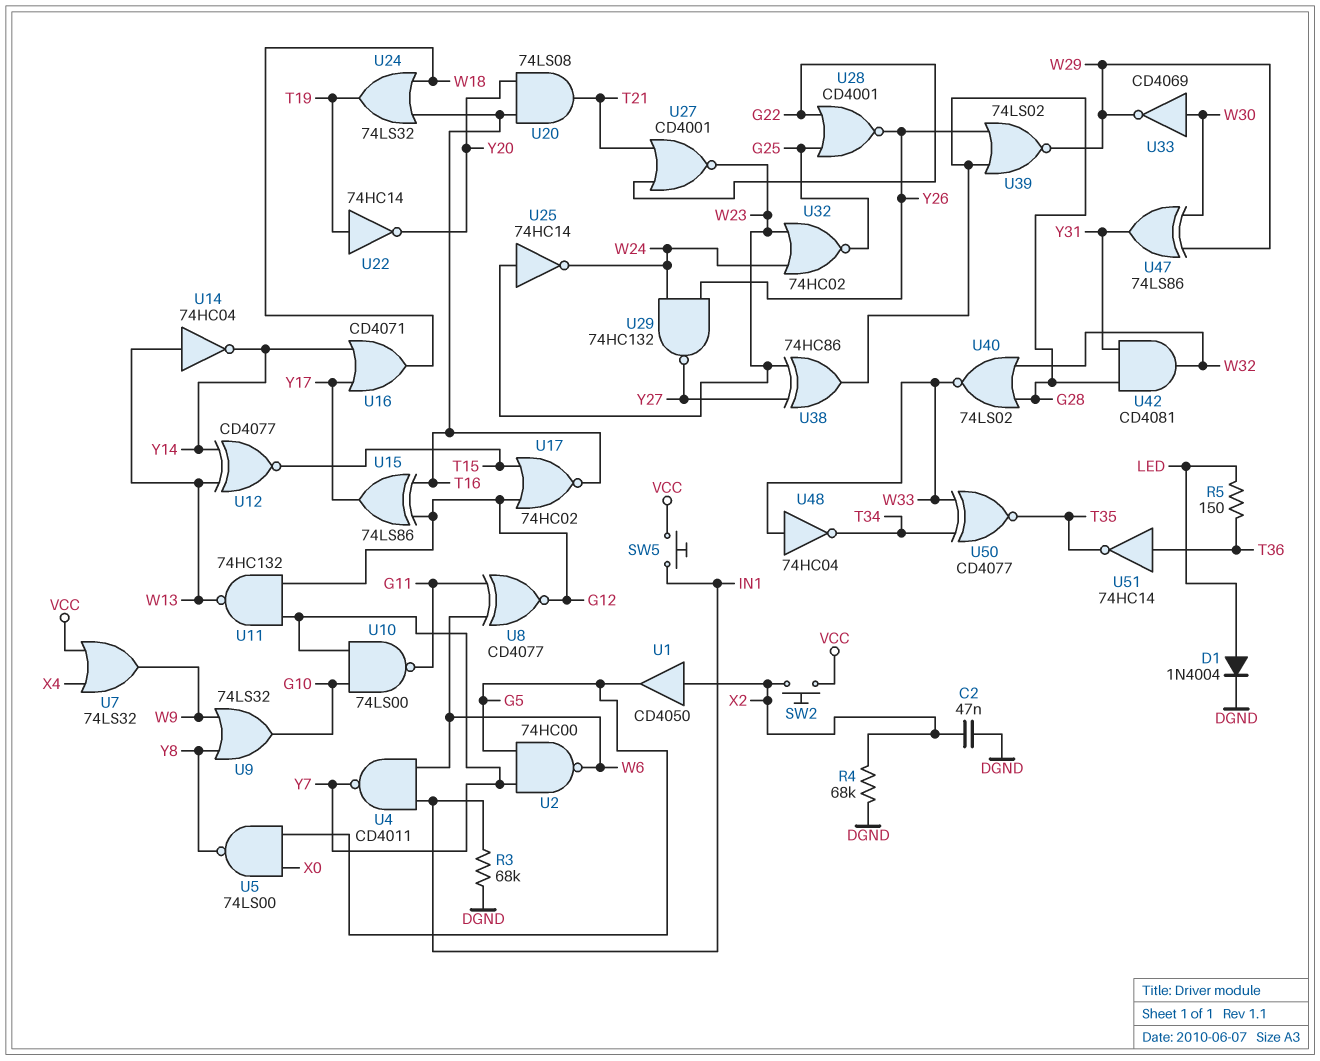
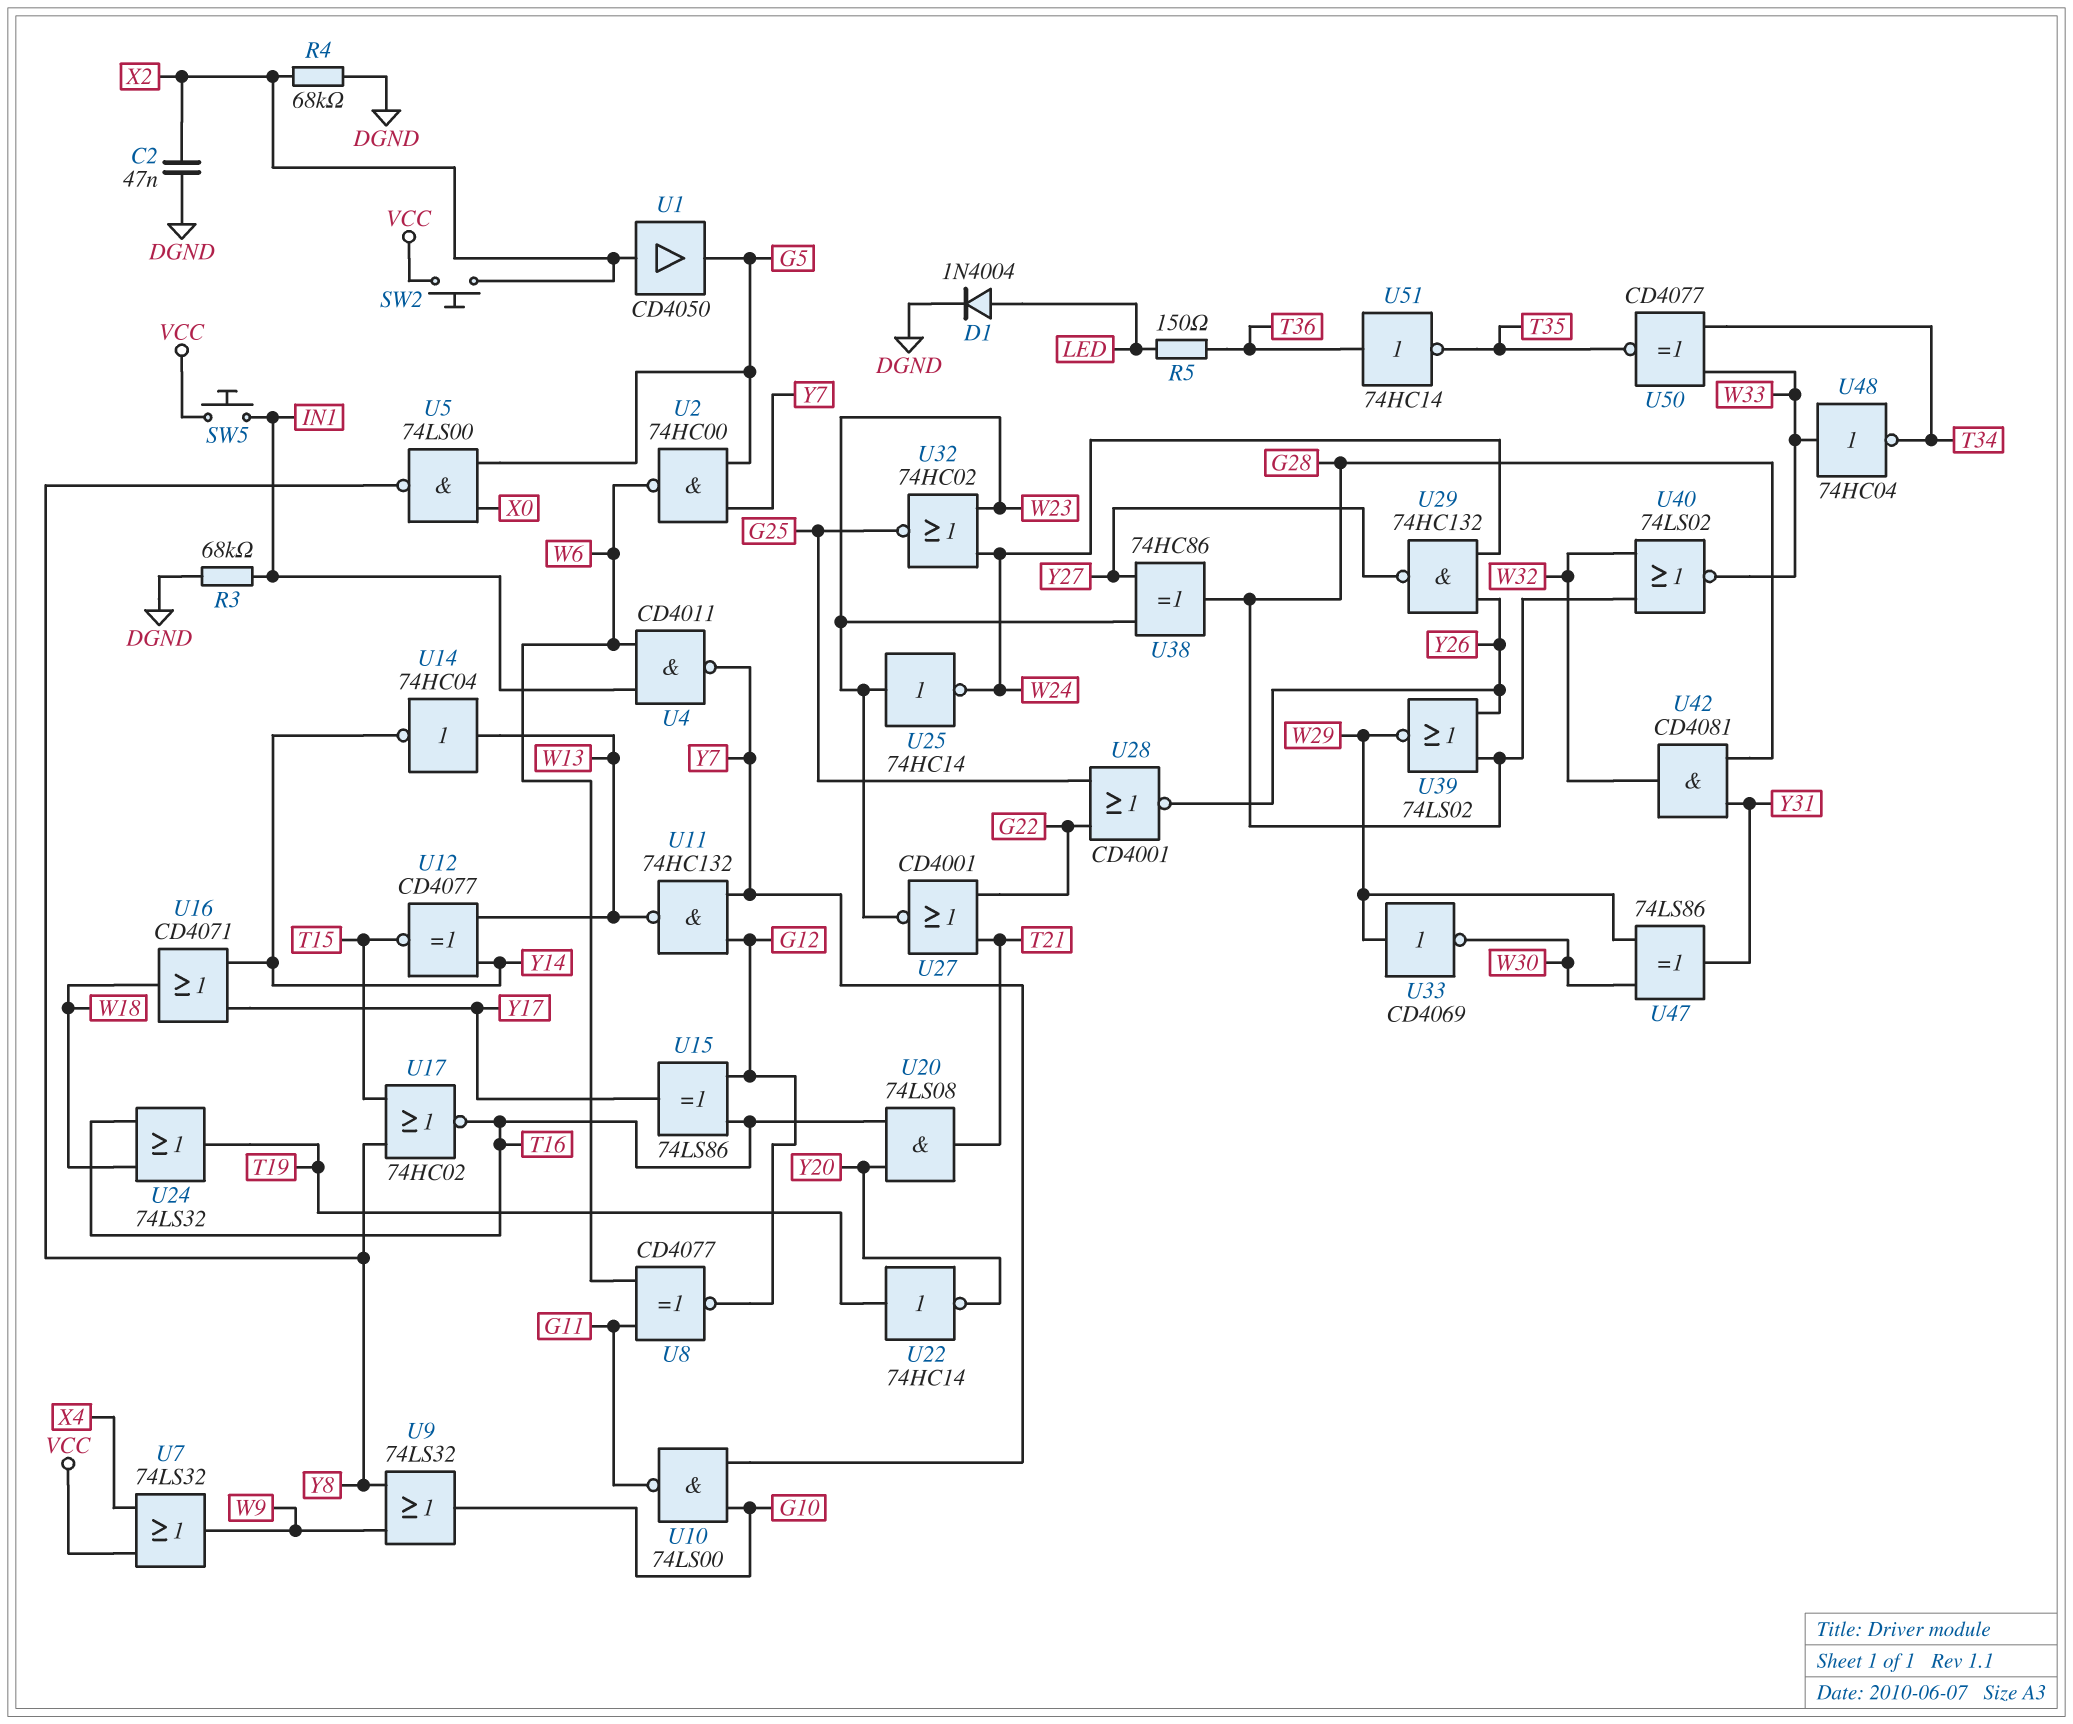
U17: NOR 74HC02 (in G12, in T15, out T16) -> NOR 74HC02 (in T15, in Y8, out T16)
U33: NOT CD4069 (in W30, out W29) -> NOT CD4069 (in W29, out W30)

